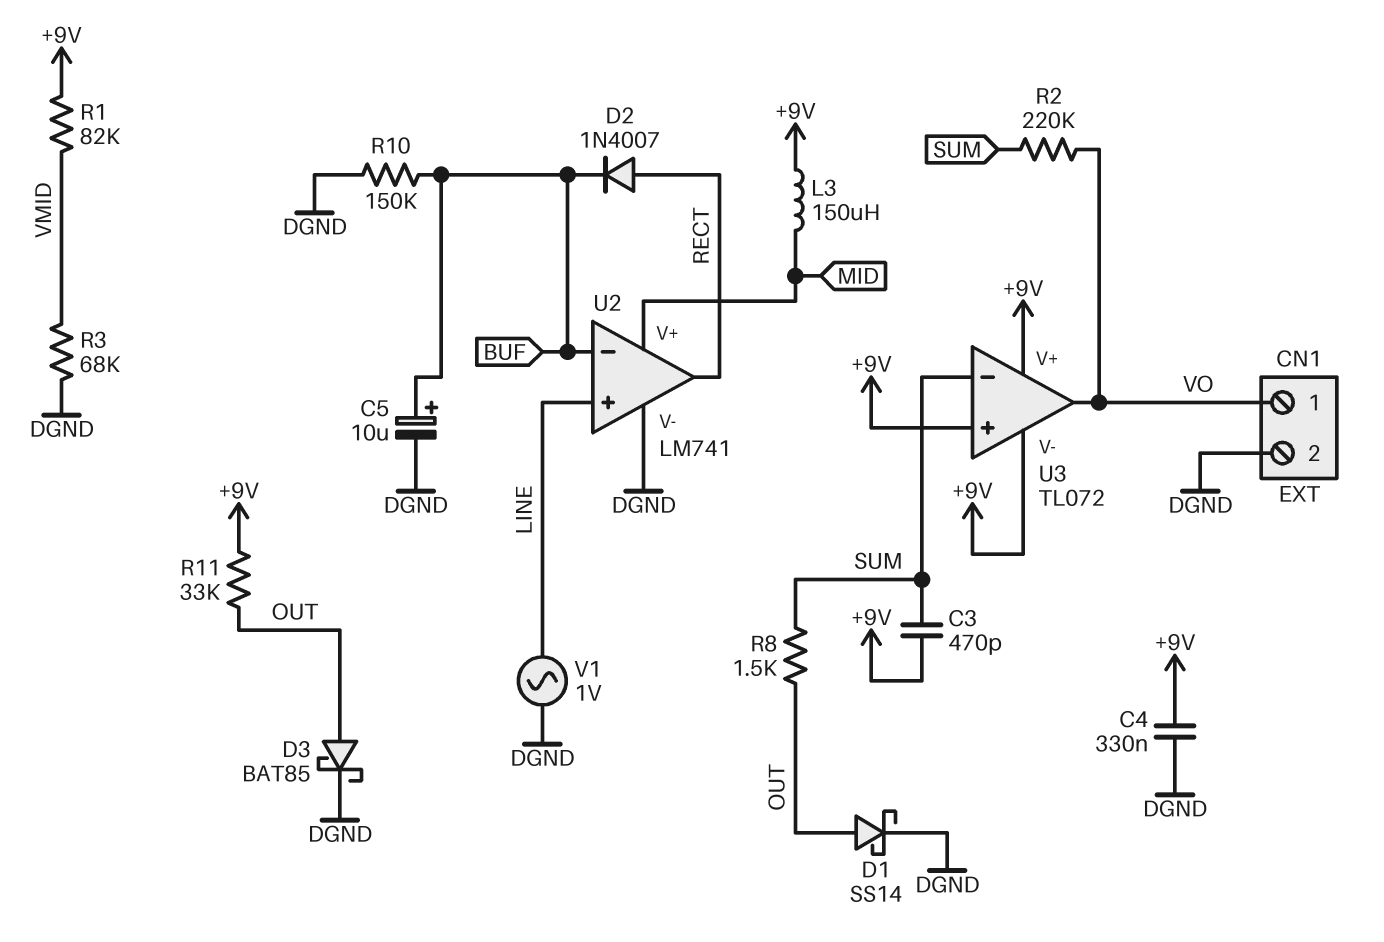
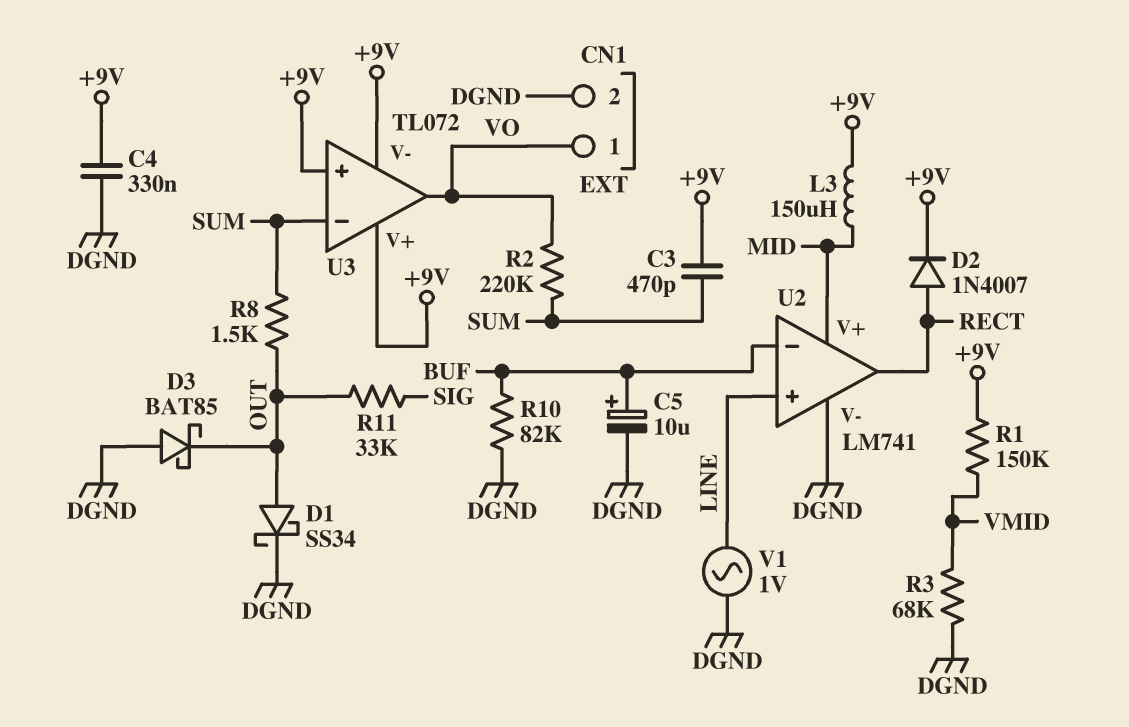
D1: schottky SS14 (A OUT, K DGND) -> schottky SS34 (A OUT, K DGND)
D2: diode 1N4007 (A RECT, K BUF) -> diode 1N4007 (A RECT, K +9V)
D3: schottky BAT85 (A OUT, K DGND) -> schottky BAT85 (A DGND, K OUT)
R1: 82k (+9V, VMID) -> 150k (+9V, VMID)
R10: 150k (BUF, DGND) -> 82k (BUF, DGND)
R11: 33k (+9V, OUT) -> 33k (OUT, SIG)

